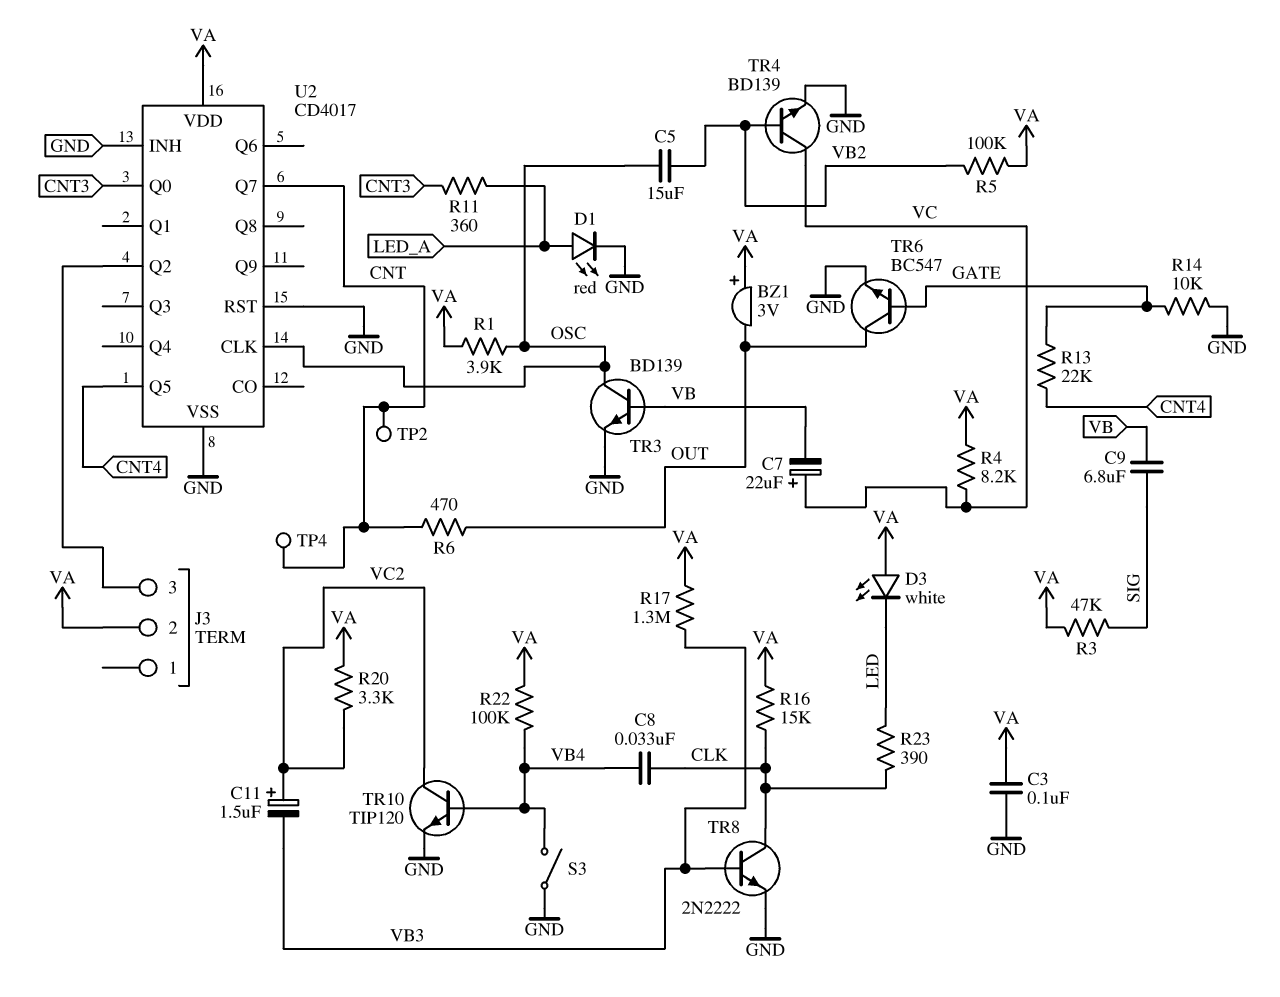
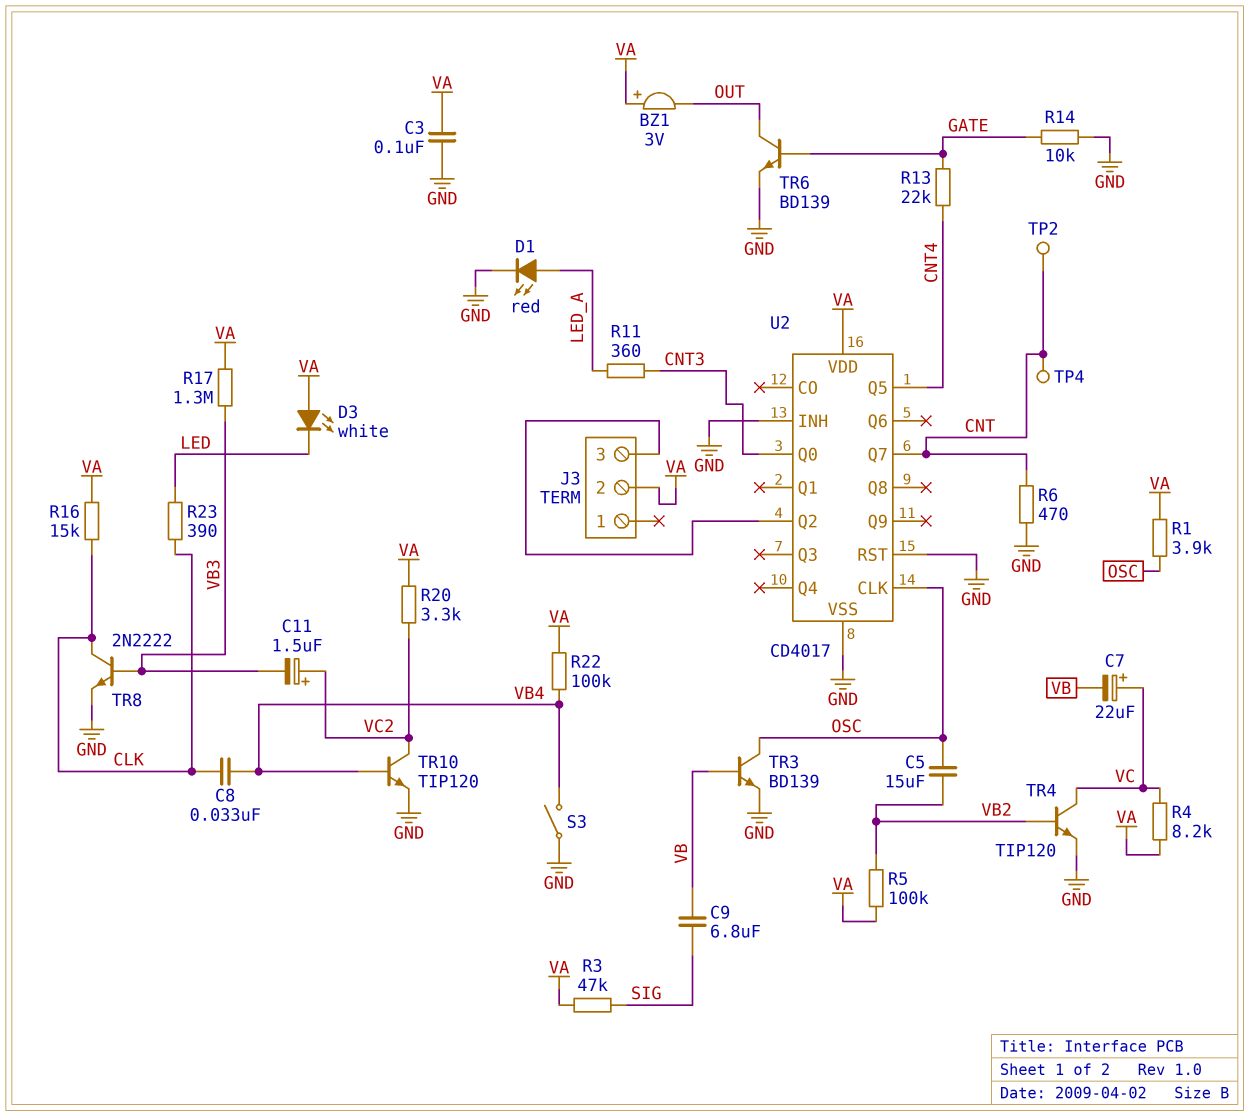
R6: 470 (CNT, OUT) -> 470 (CNT, GND)
TR4: NPN BD139 (B VB2, C VC, E GND) -> NPN TIP120 (B VB2, C VC, E GND)
TR6: NPN BC547 (B GATE, C OUT, E GND) -> NPN BD139 (B GATE, C OUT, E GND)

